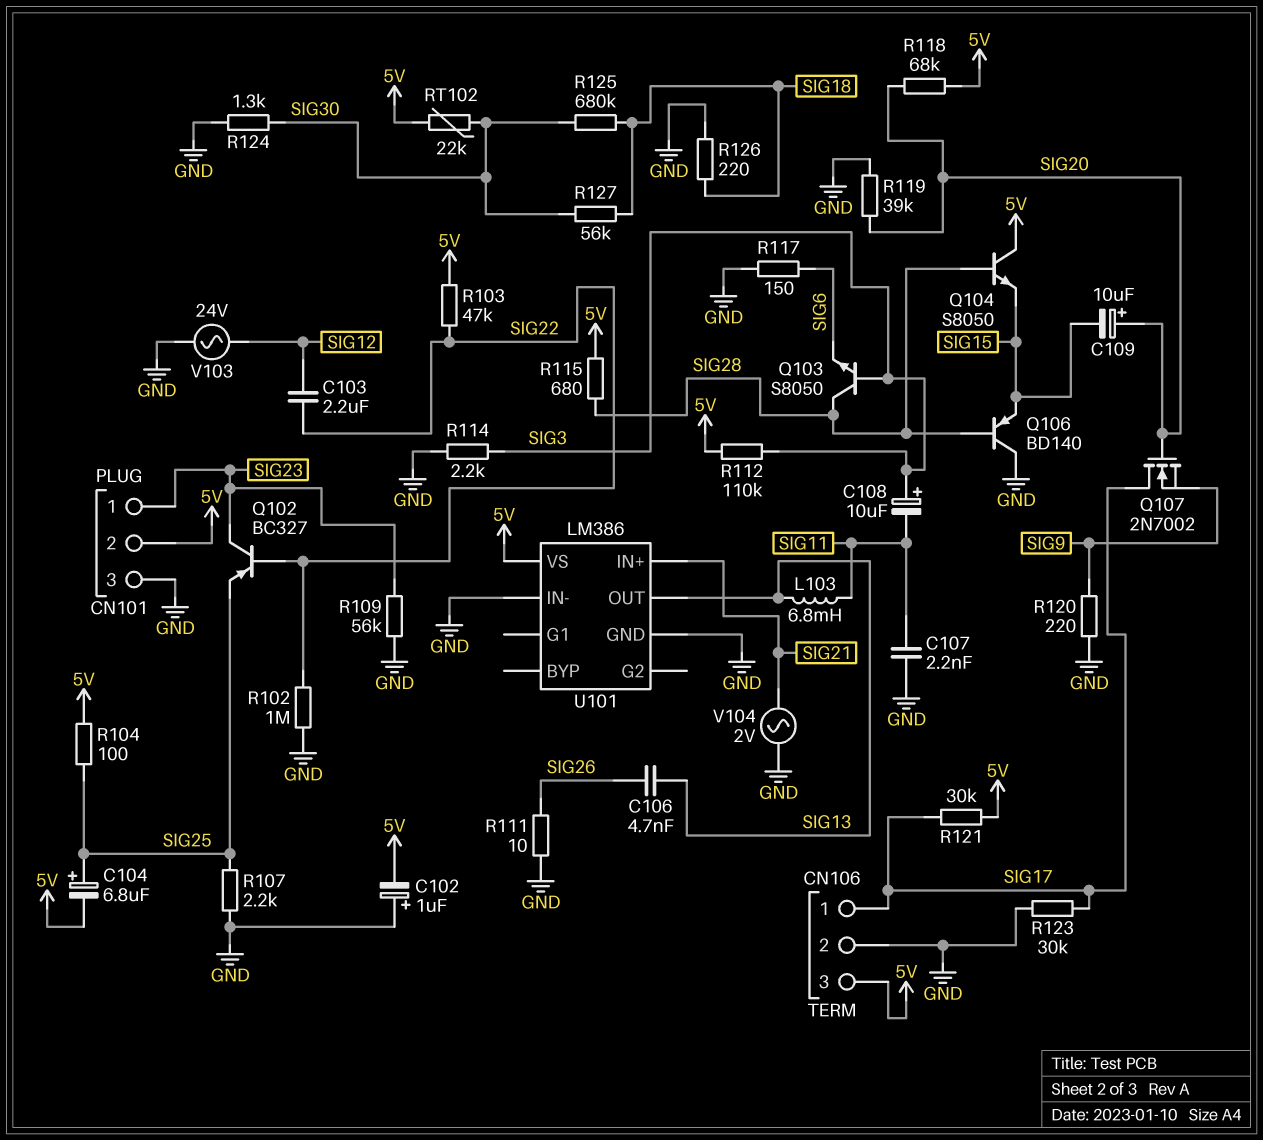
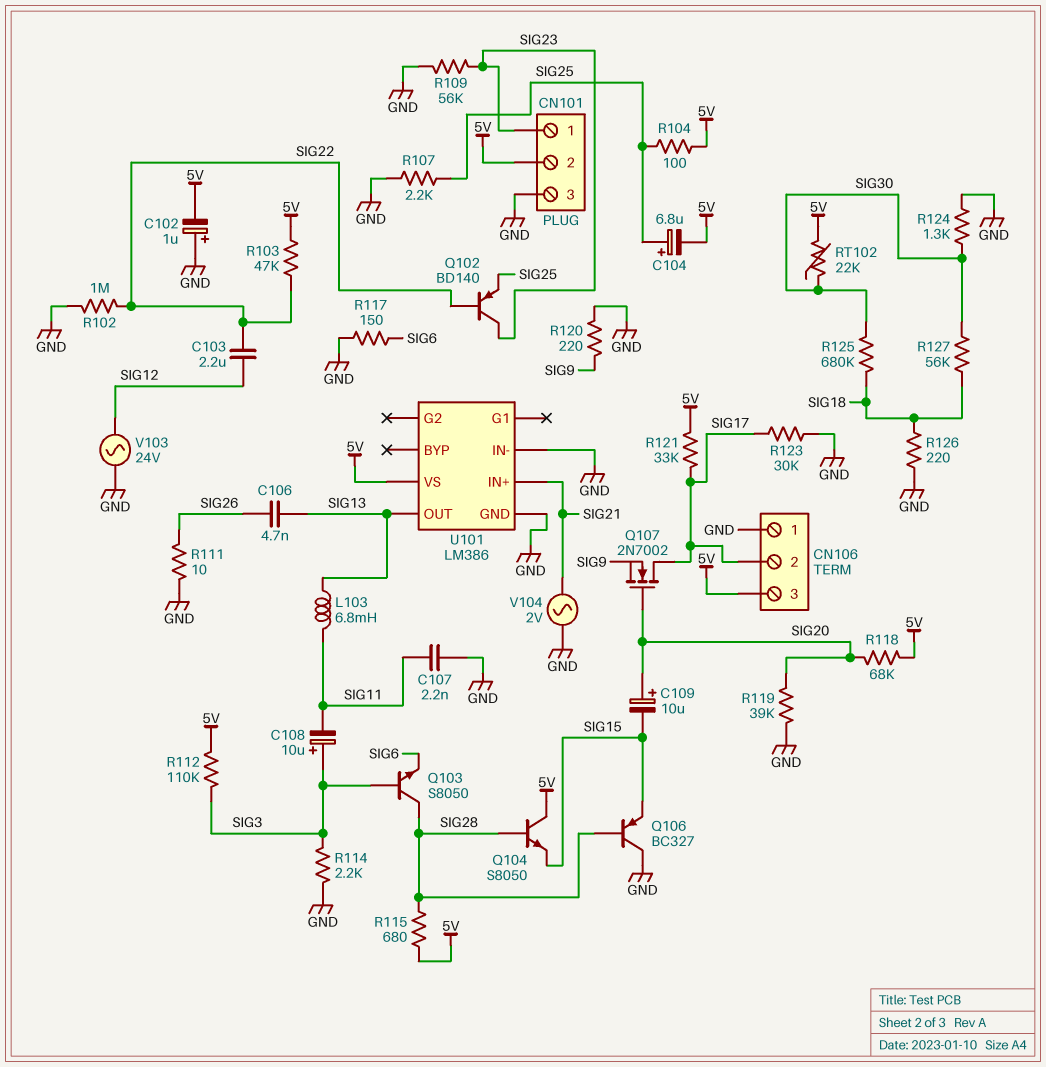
CN106 pin 1: SIG17 -> GND
CN106 pin 2: GND -> SIG17
Q102: PNP BC327 (B SIG22, C SIG23, E SIG25) -> PNP BD140 (B SIG22, C SIG23, E SIG25)
Q106: PNP BD140 (B SIG28, C GND, E SIG15) -> PNP BC327 (B SIG28, C GND, E SIG15)
R121: 30k (5V, SIG17) -> 33k (5V, SIG17)

